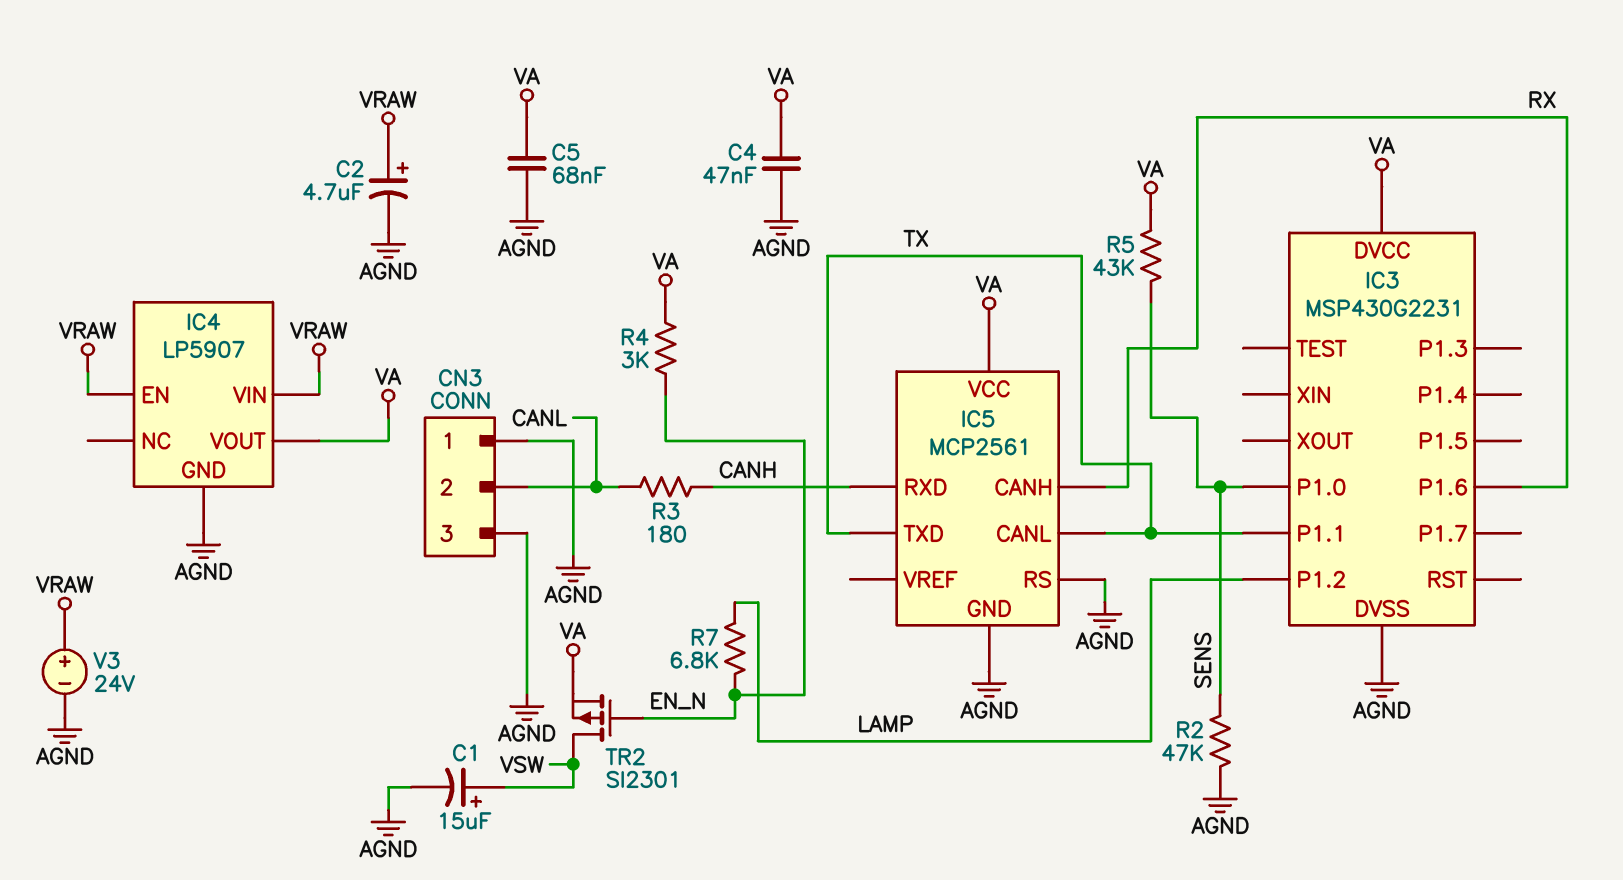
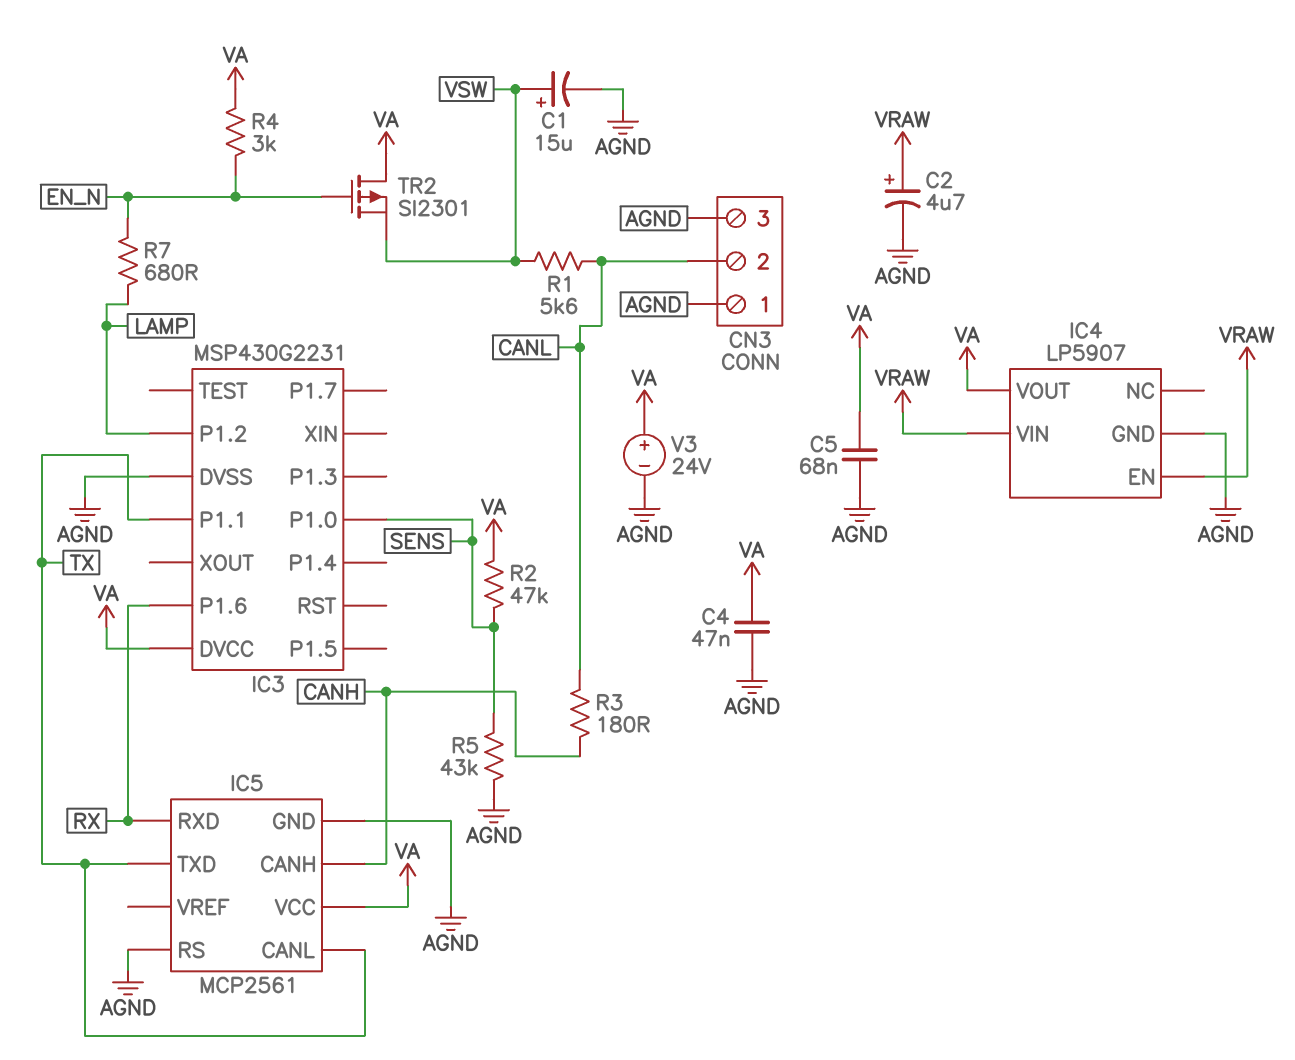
IC5 pin CANH: RX -> CANH
IC5 pin RXD: CANH -> RX
R1: none -> 5.6k (CANL, VSW)
R2: 47k (AGND, SENS) -> 47k (SENS, VA)
R5: 43k (SENS, VA) -> 43k (AGND, SENS)
R7: 6.8k (EN_N, LAMP) -> 680 (EN_N, LAMP)
TR2: PMOS SI2301 (G EN_N, D VSW, S VA) -> PMOS SI2301 (G EN_N, D VA, S VSW)
V3: 24V (plus VRAW, minus AGND) -> 24V (plus VA, minus AGND)

